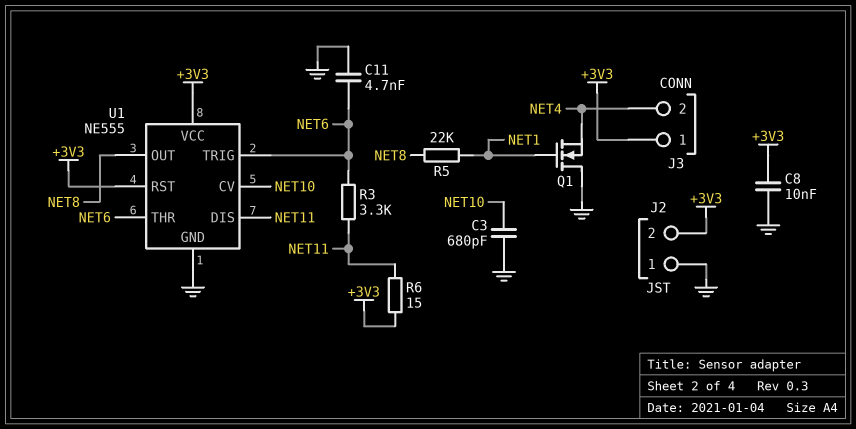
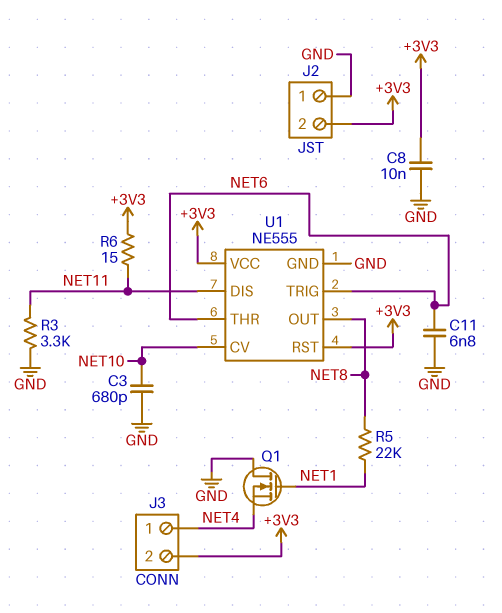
C11: 4.7nF (GND, NET6) -> 6.8nF (GND, NET6)
J3 pin 1: +3V3 -> NET4
J3 pin 2: NET4 -> +3V3
R3: 3.3k (NET6, NET11) -> 3.3k (GND, NET11)

